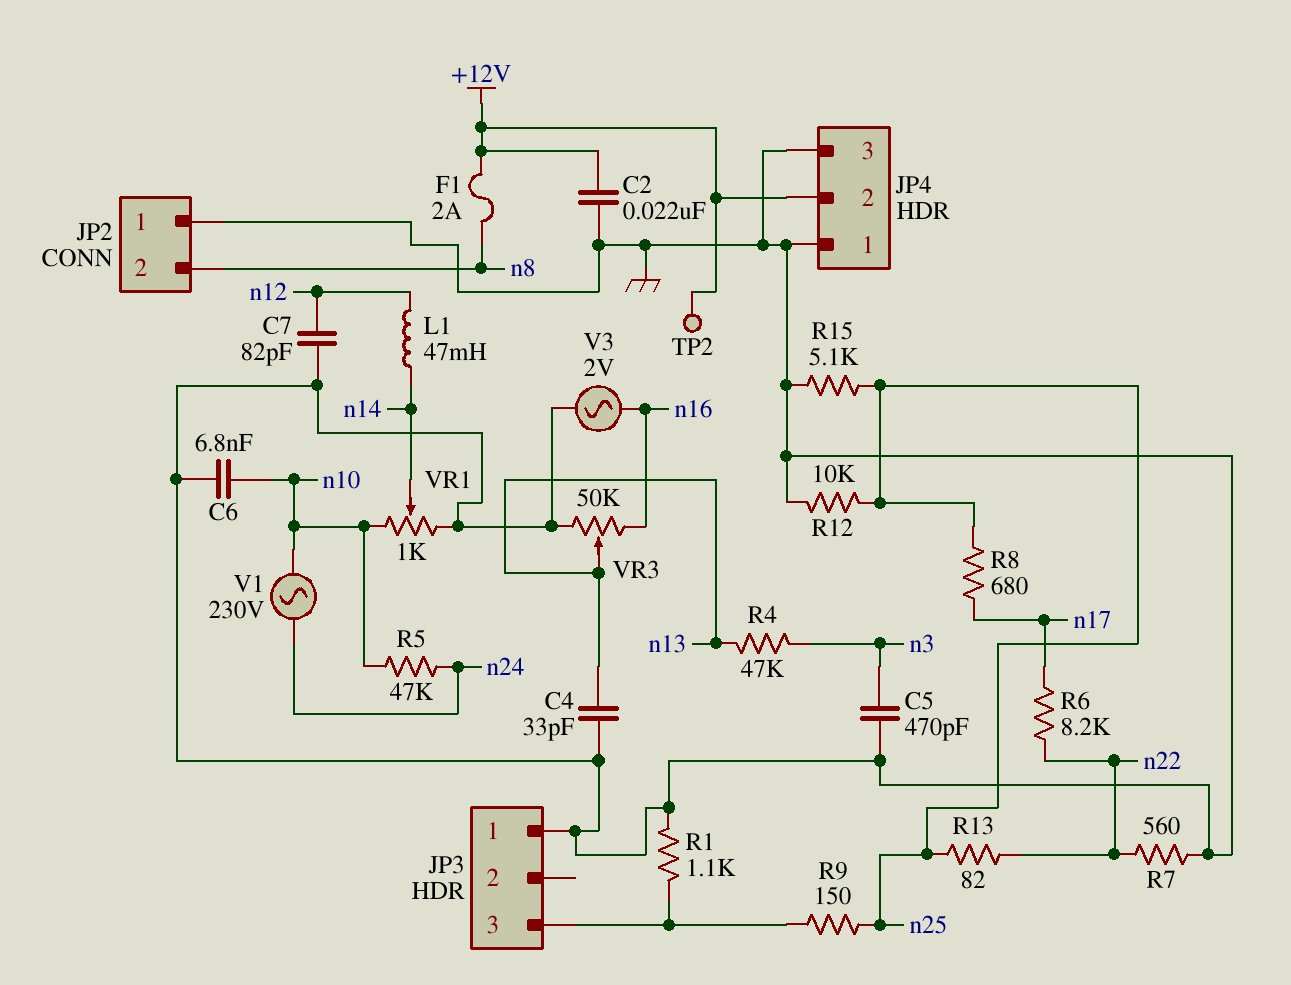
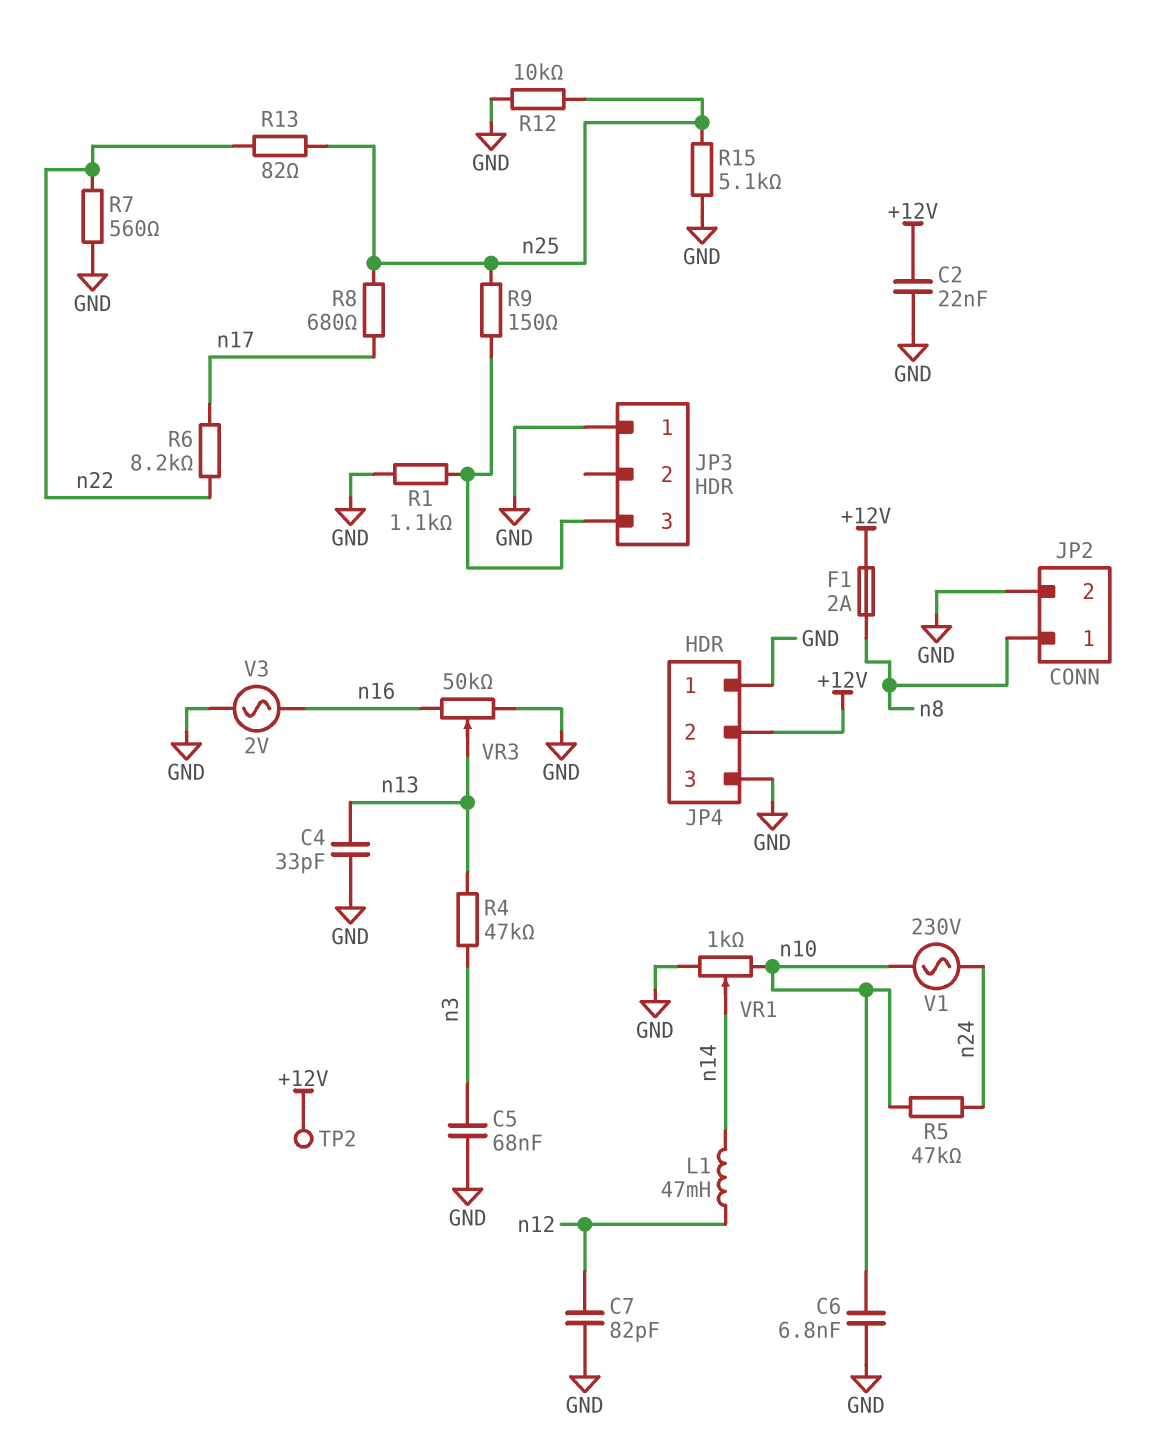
C5: 470pF (GND, n3) -> 68nF (GND, n3)
JP2 pin 1: GND -> n8
JP2 pin 2: n8 -> GND

